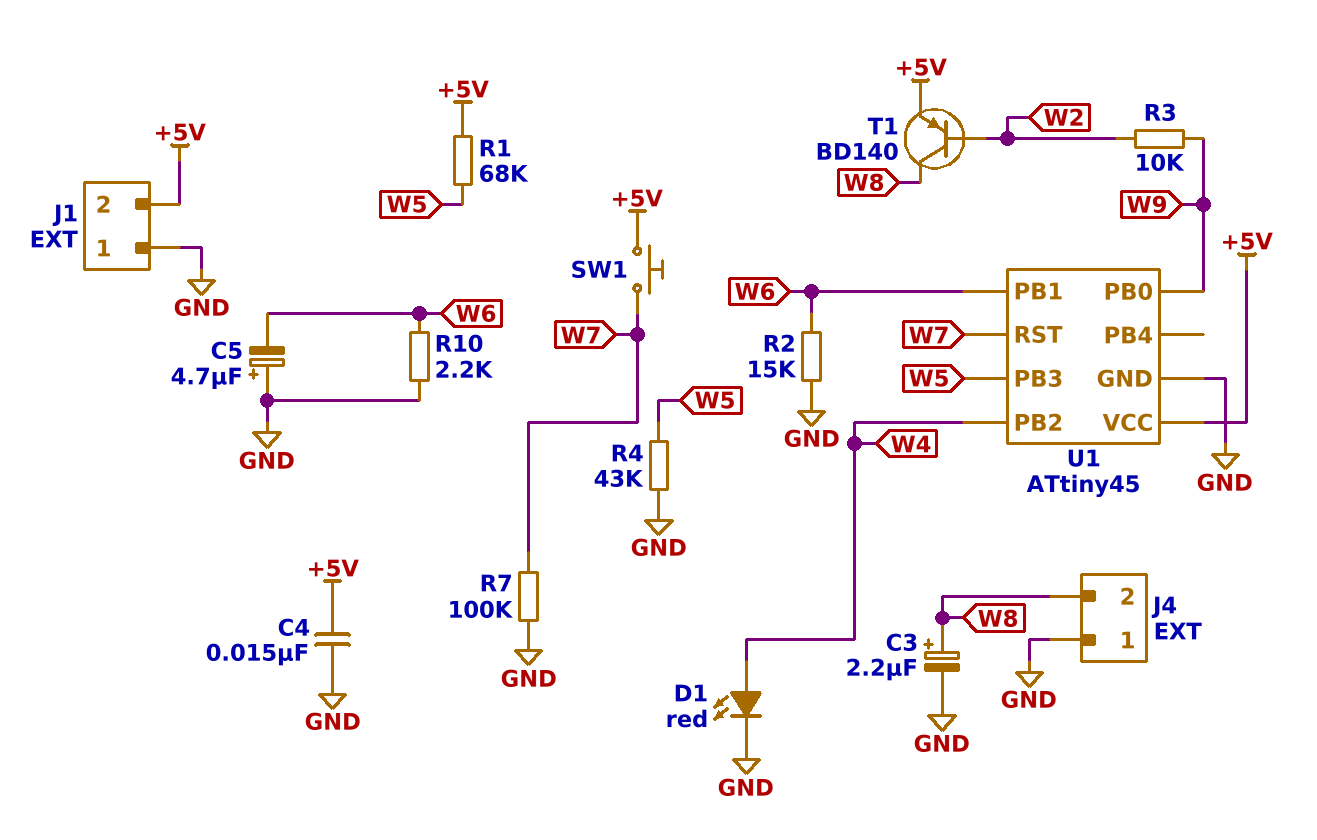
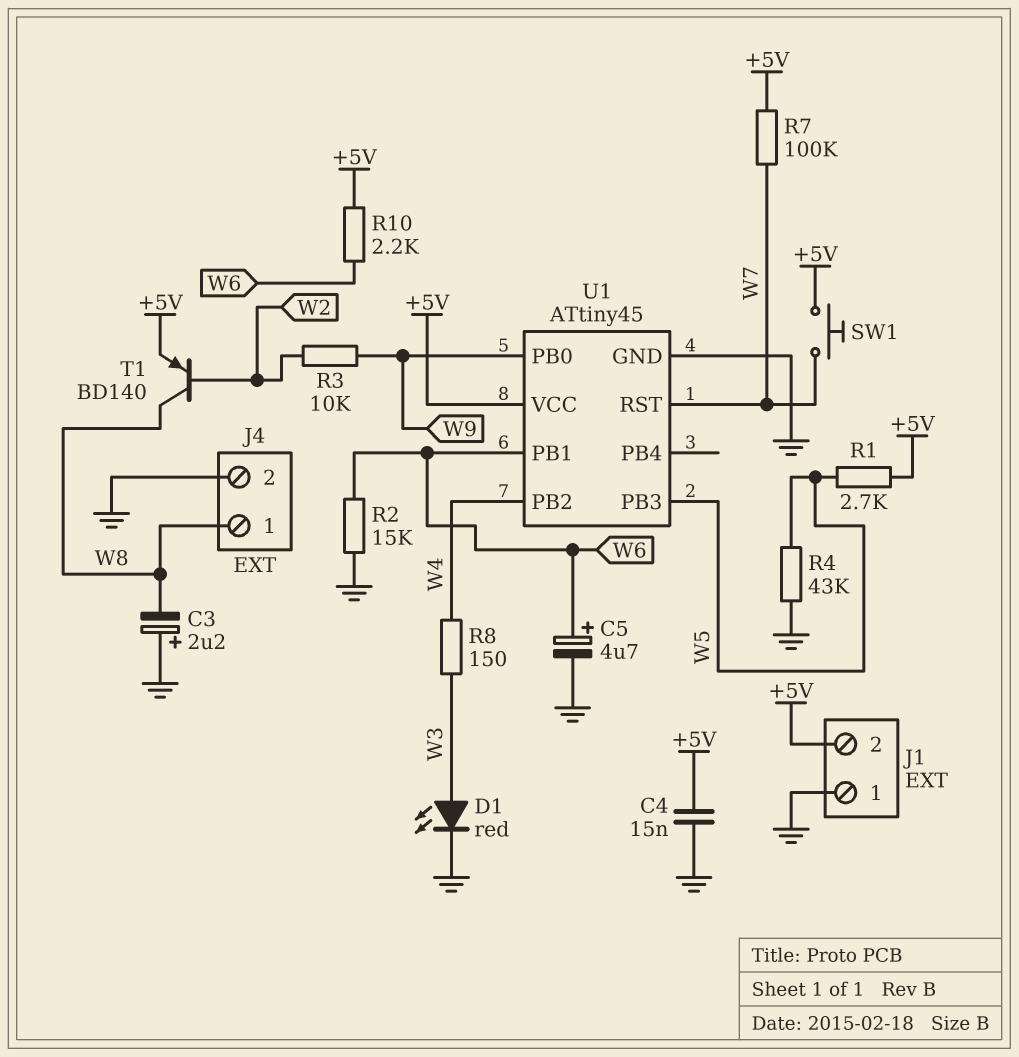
C3: 2.2uF (plus W8, minus GND) -> 2.2uF (plus GND, minus W8)
C5: 4.7uF (plus GND, minus W6) -> 4.7uF (plus W6, minus GND)
D1: LED red (A W4, K GND) -> LED red (A W3, K GND)
J4 pin 1: GND -> W8
J4 pin 2: W8 -> GND
R1: 68k (+5V, W5) -> 2.7k (+5V, W5)
R7: 100k (GND, W7) -> 100k (+5V, W7)
R8: none -> 150 (W3, W4)
R10: 2.2k (GND, W6) -> 2.2k (+5V, W6)

